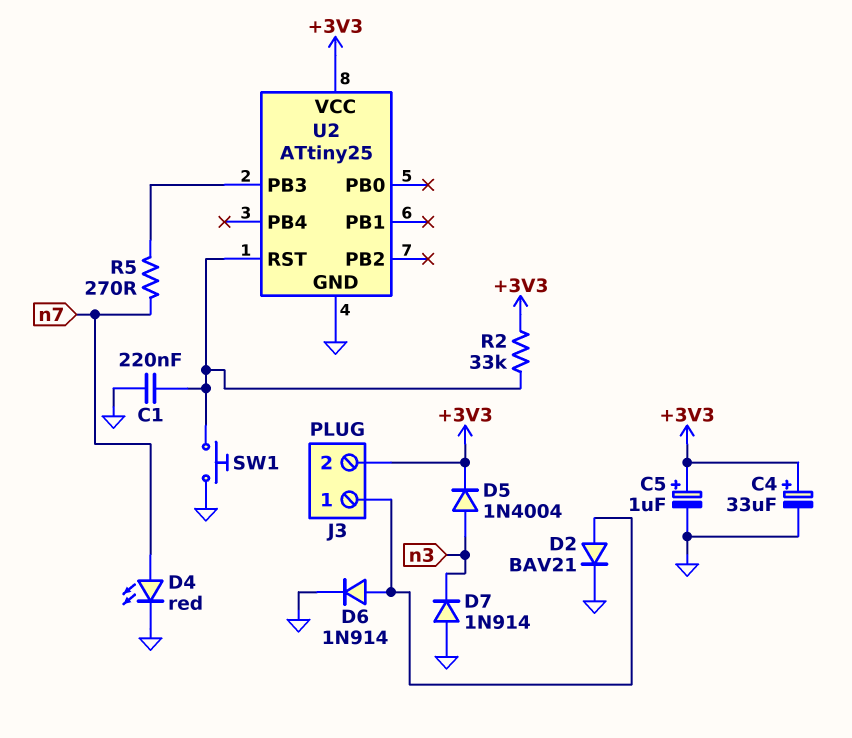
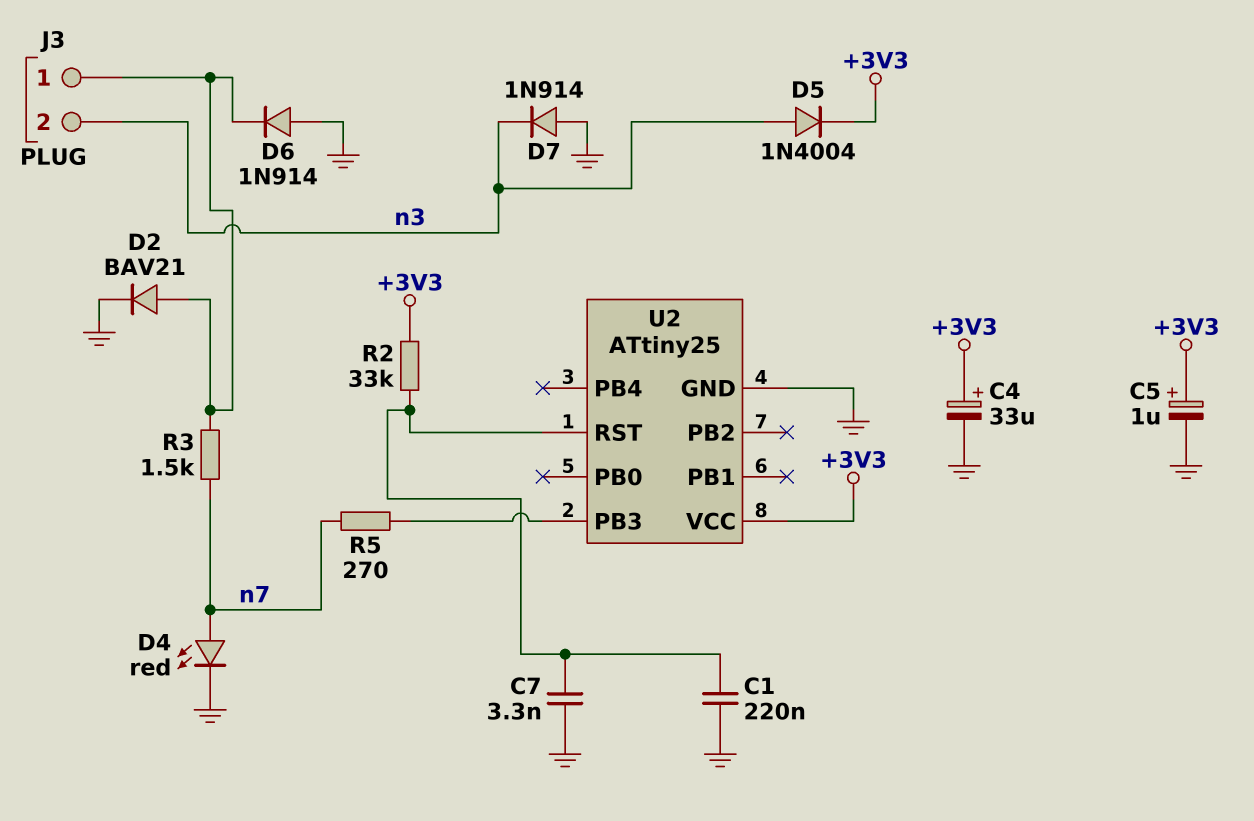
C7: none -> 3.3nF (GND, U2/RST)
D6: diode 1N914 (A J3/1, K GND) -> diode 1N914 (A GND, K J3/1)
J3 pin 2: +3V3 -> n3
R3: none -> 1.5k (J3/1, n7)
SW1: button (GND, U2/RST) -> none

